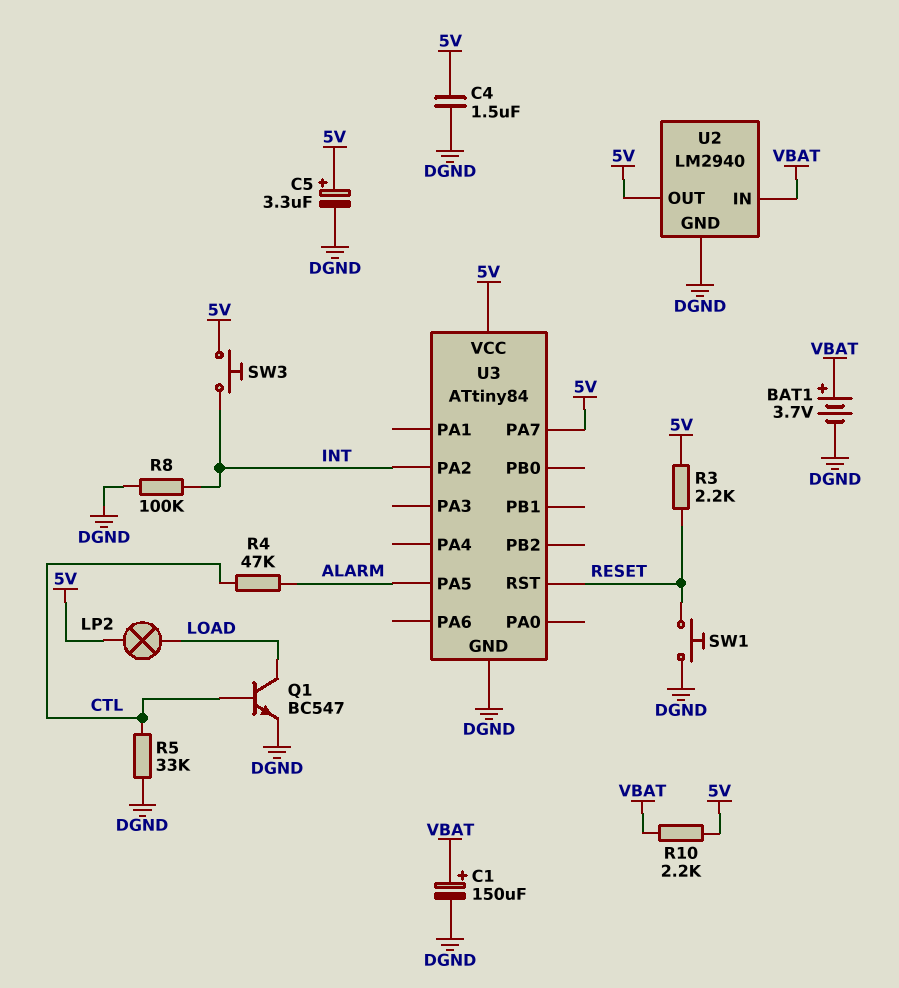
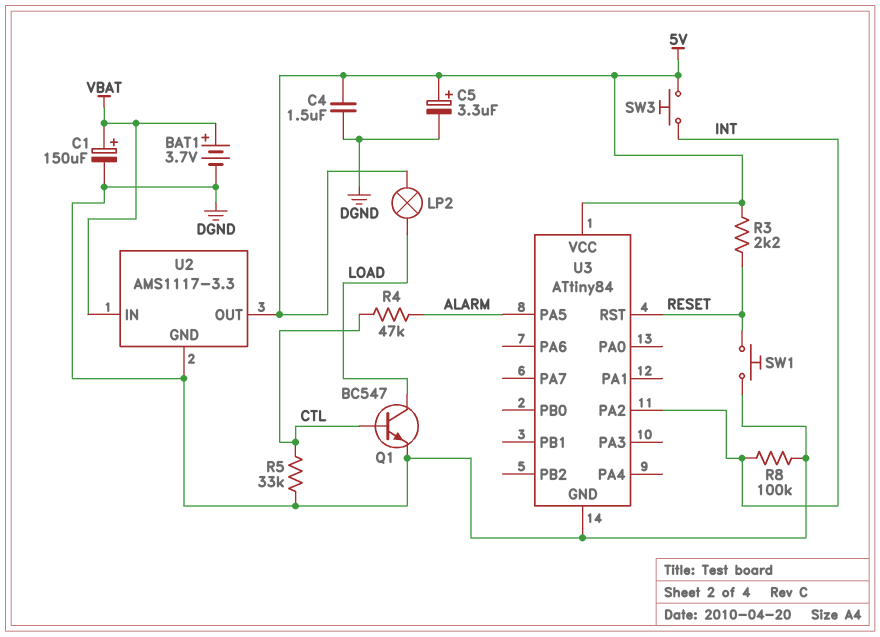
R10: 2.2k (5V, VBAT) -> none
U2: LM2940 -> AMS1117-3.3
U3 pin PA7: 5V -> none

